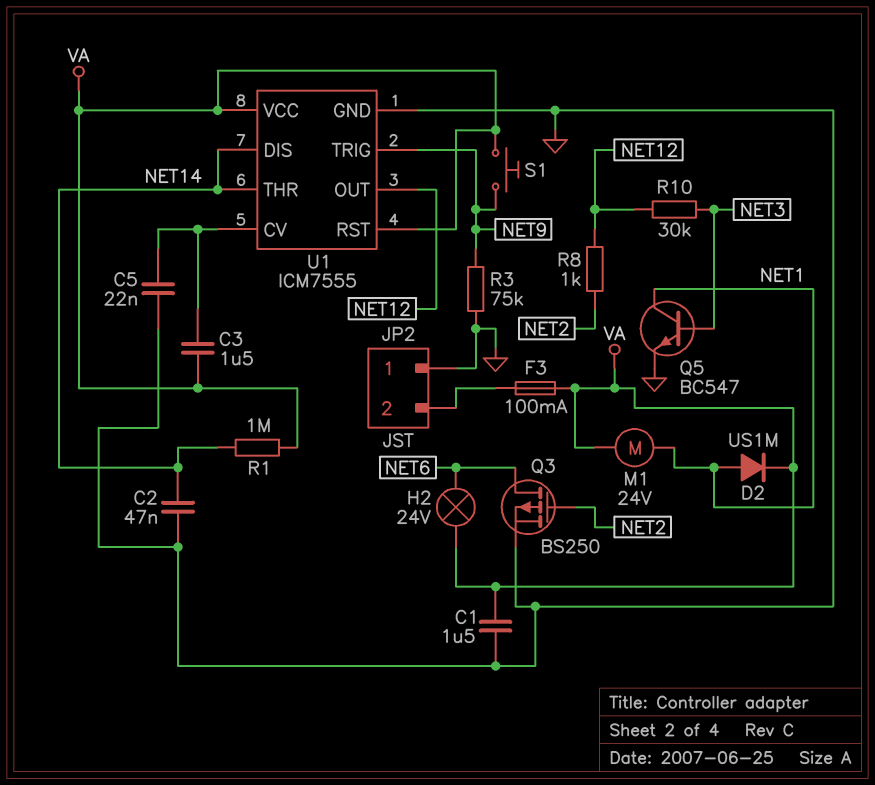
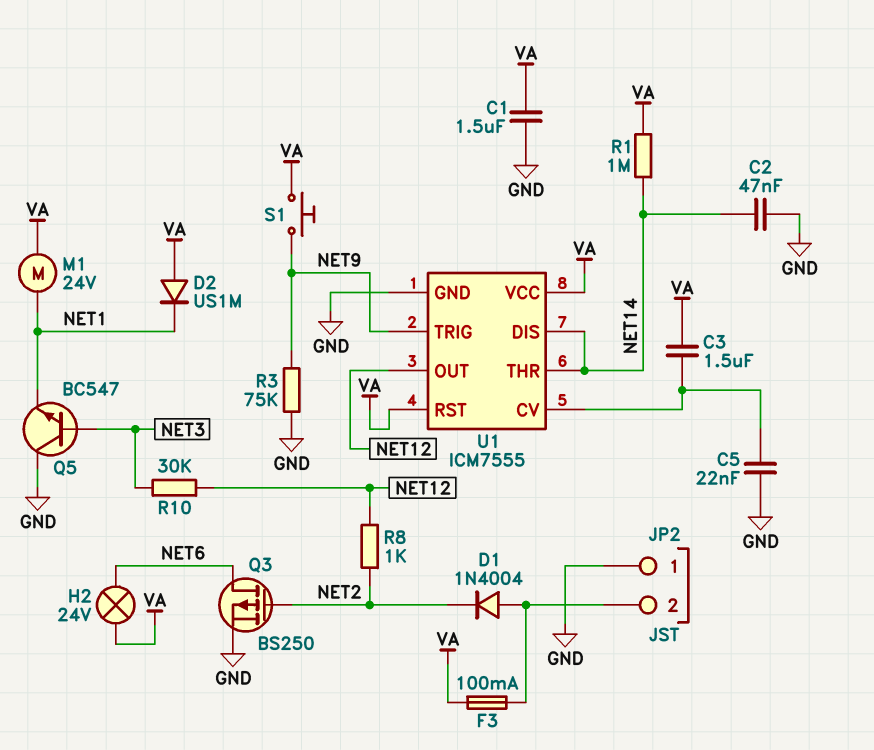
D1: none -> diode 1N4004 (A JP2/2, K NET2)
D2: diode US1M (A NET1, K VA) -> diode US1M (A VA, K NET1)
Q5: NPN BC547 (B NET3, C NET1, E GND) -> NPN BC547 (B NET3, C GND, E NET1)

